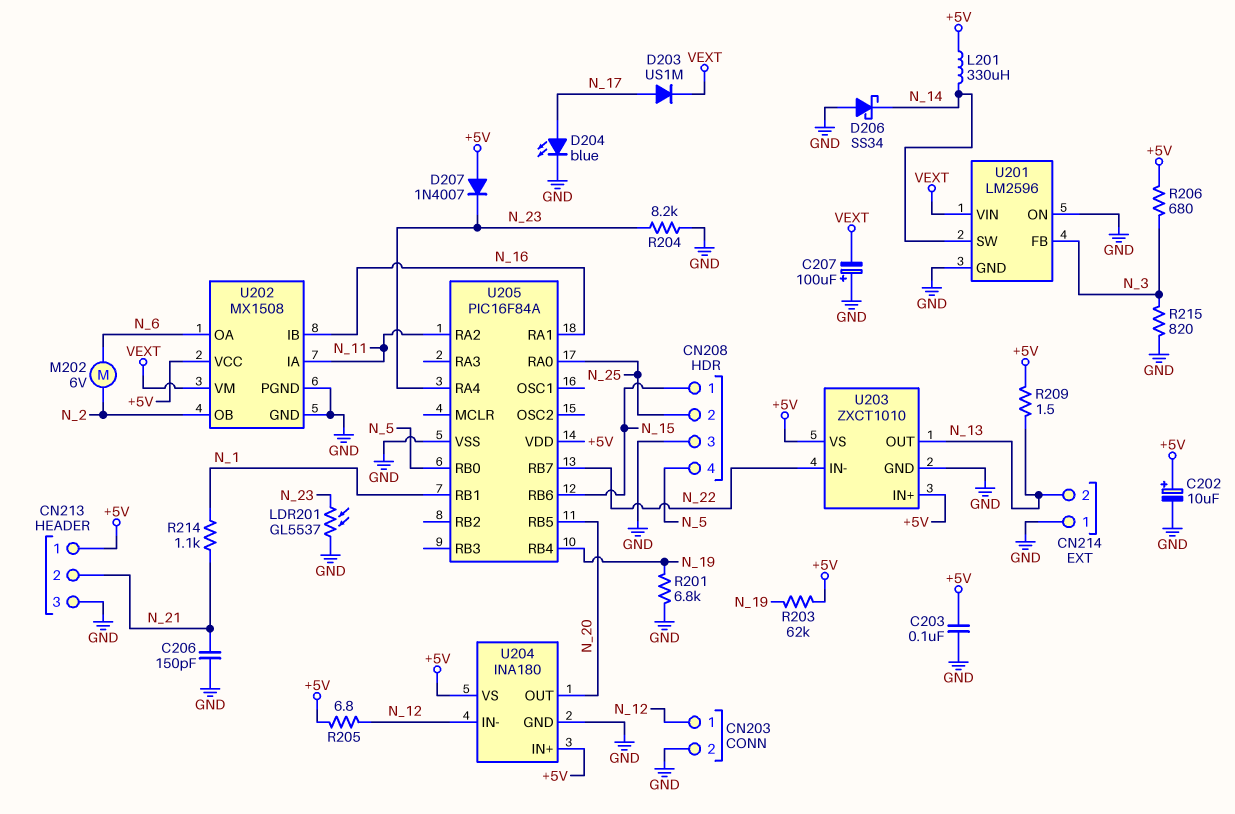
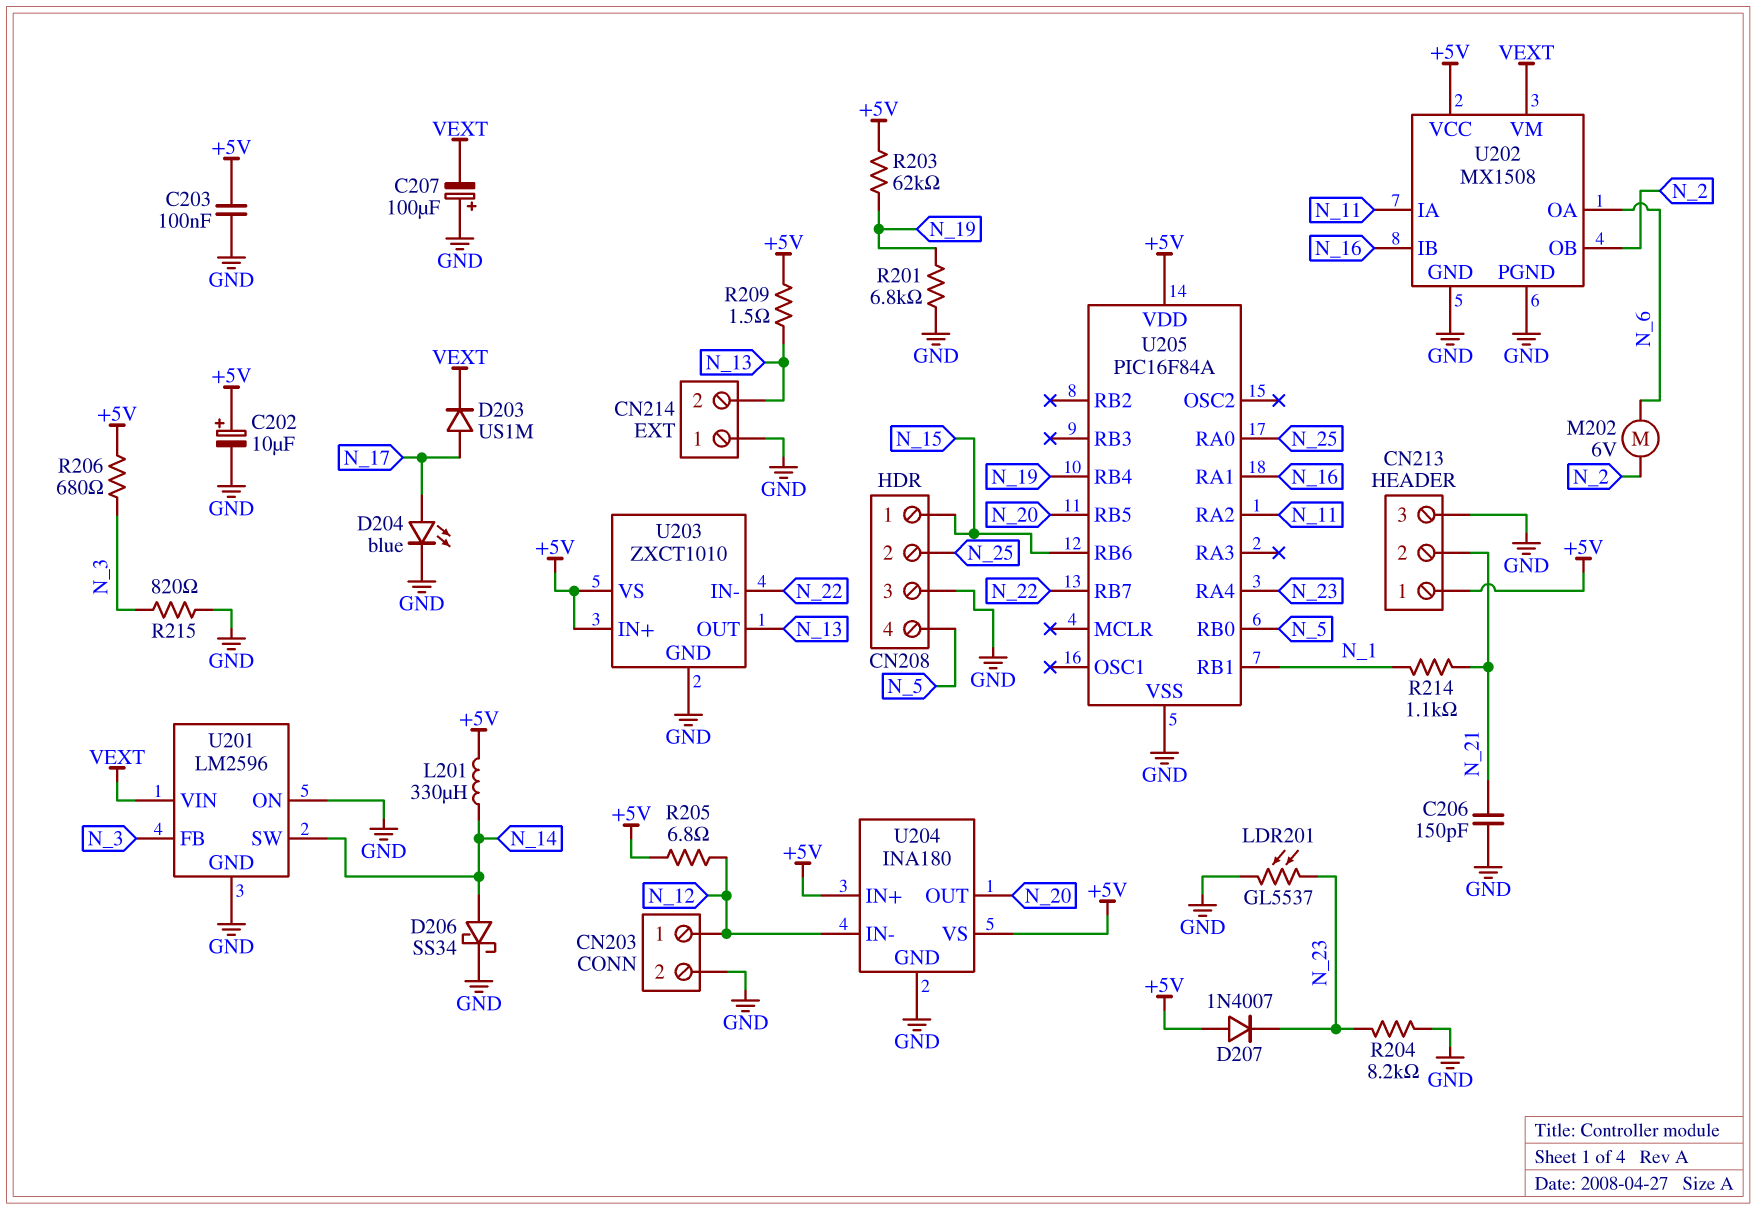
D206: schottky SS34 (A GND, K N_14) -> schottky SS34 (A N_14, K GND)

